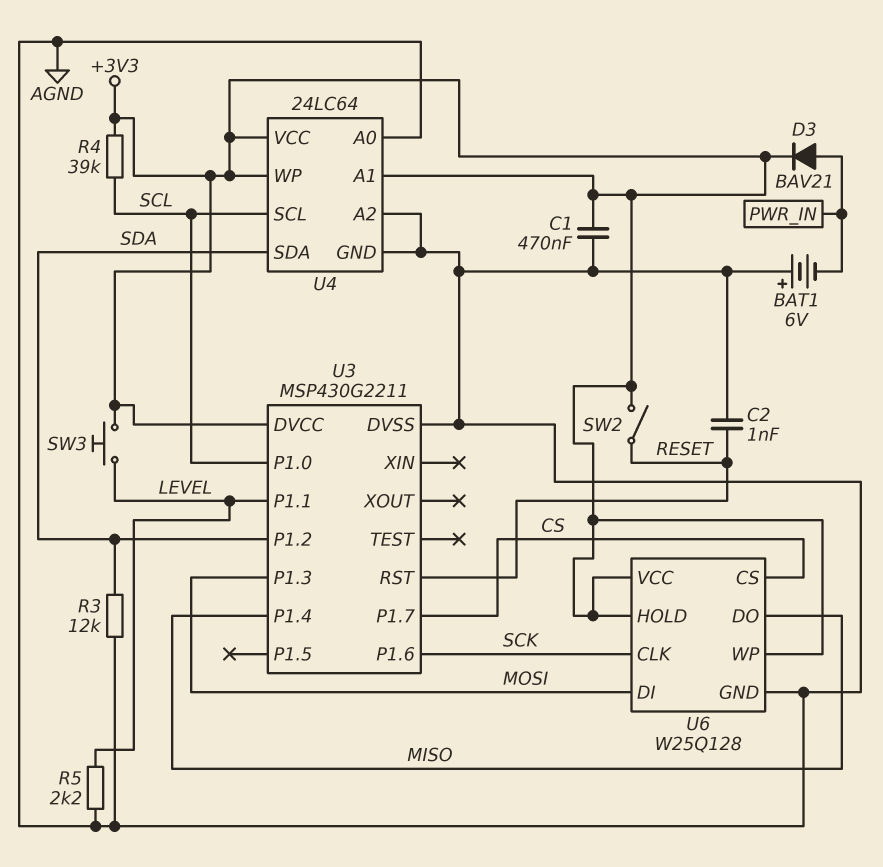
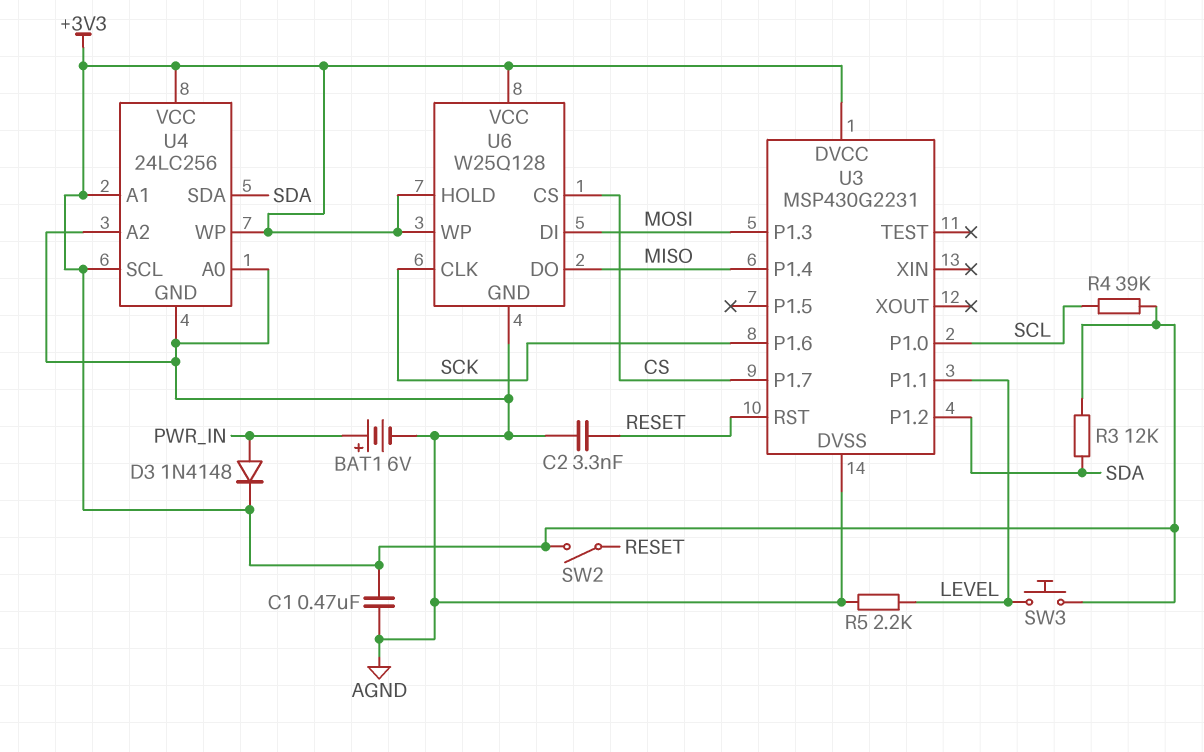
BAT1: 6V (plus AGND, minus PWR_IN) -> 6V (plus PWR_IN, minus AGND)
C2: 1nF (AGND, RESET) -> 3.3nF (AGND, RESET)
D3: diode BAV21 (A PWR_IN, K +3V3) -> diode 1N4148 (A PWR_IN, K +3V3)
R3: 12k (AGND, SDA) -> 12k (+3V3, SDA)
U3: MSP430G2211 -> MSP430G2231
U4: 24LC64 -> 24LC256
U4 pin SCL: SCL -> +3V3

